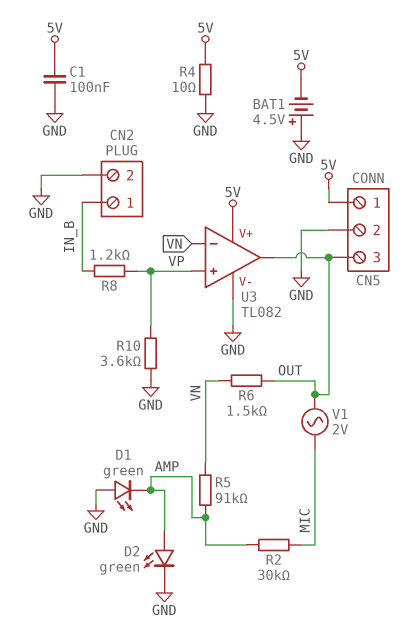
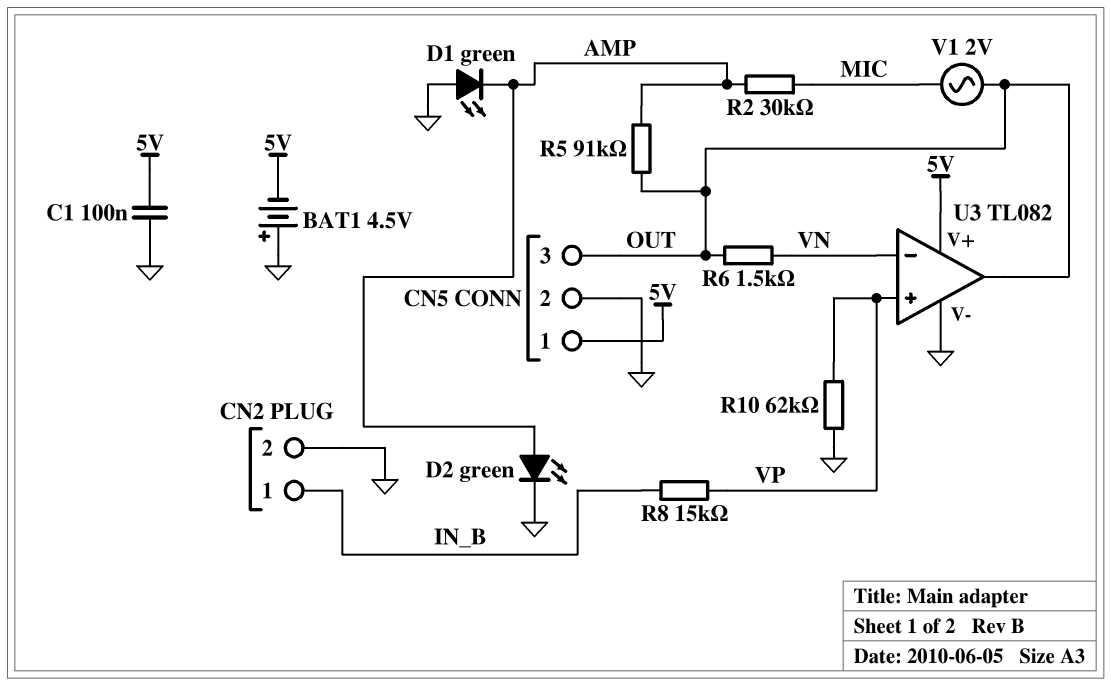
R4: 10 (5V, GND) -> none
R5: 91k (AMP, VN) -> 91k (AMP, OUT)
R8: 1.2k (IN_B, VP) -> 15k (IN_B, VP)
R10: 3.6k (GND, VP) -> 62k (GND, VP)

